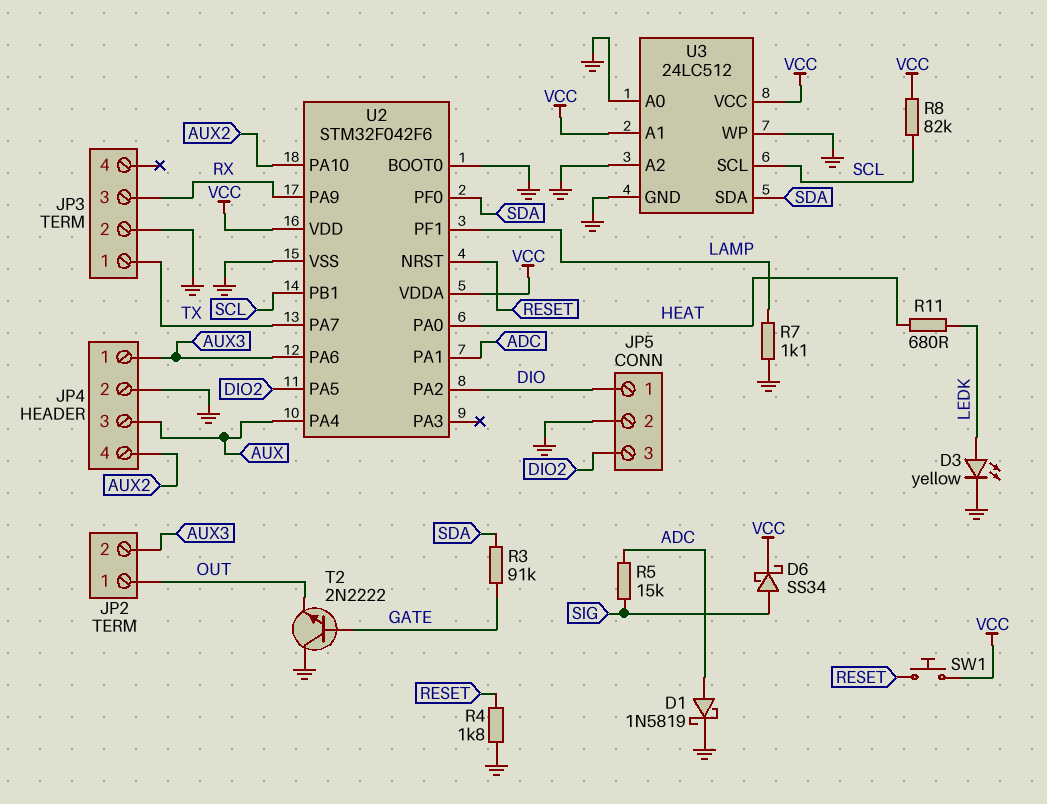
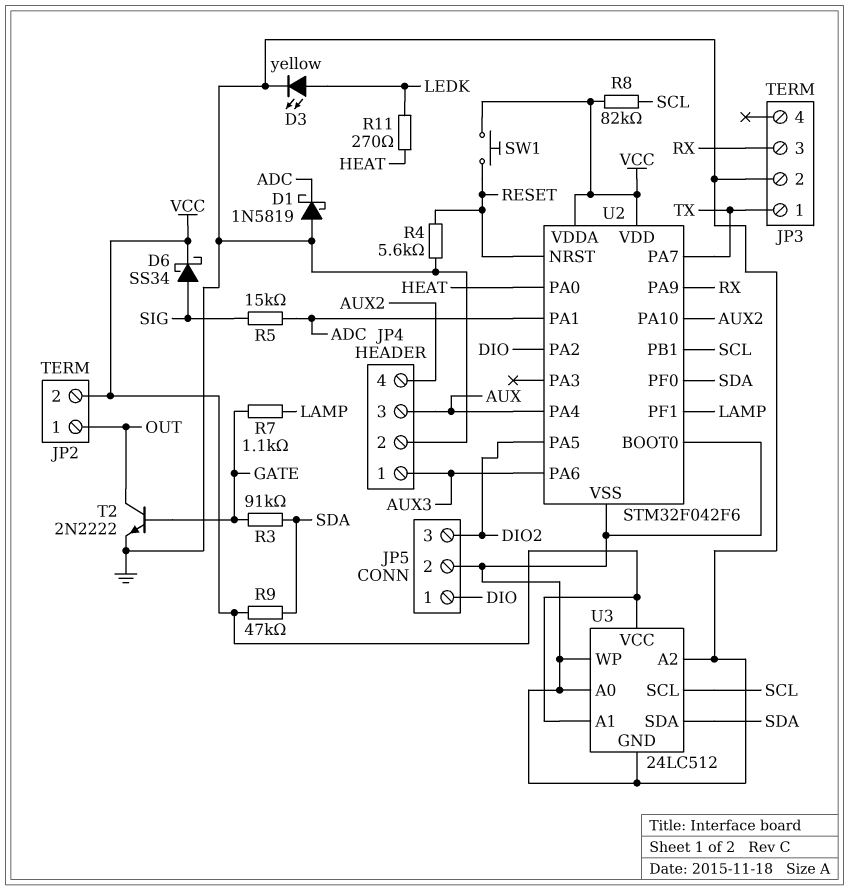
D1: schottky 1N5819 (A ADC, K GND) -> schottky 1N5819 (A GND, K ADC)
JP2 pin 2: AUX3 -> VCC
R4: 1.8k (GND, RESET) -> 5.6k (GND, RESET)
R7: 1.1k (GND, LAMP) -> 1.1k (GATE, LAMP)
R9: none -> 47k (SDA, VCC)
R11: 680 (HEAT, LEDK) -> 270 (HEAT, LEDK)
T2: NPN 2N2222 (B GATE, C GND, E OUT) -> NPN 2N2222 (B GATE, C OUT, E GND)

